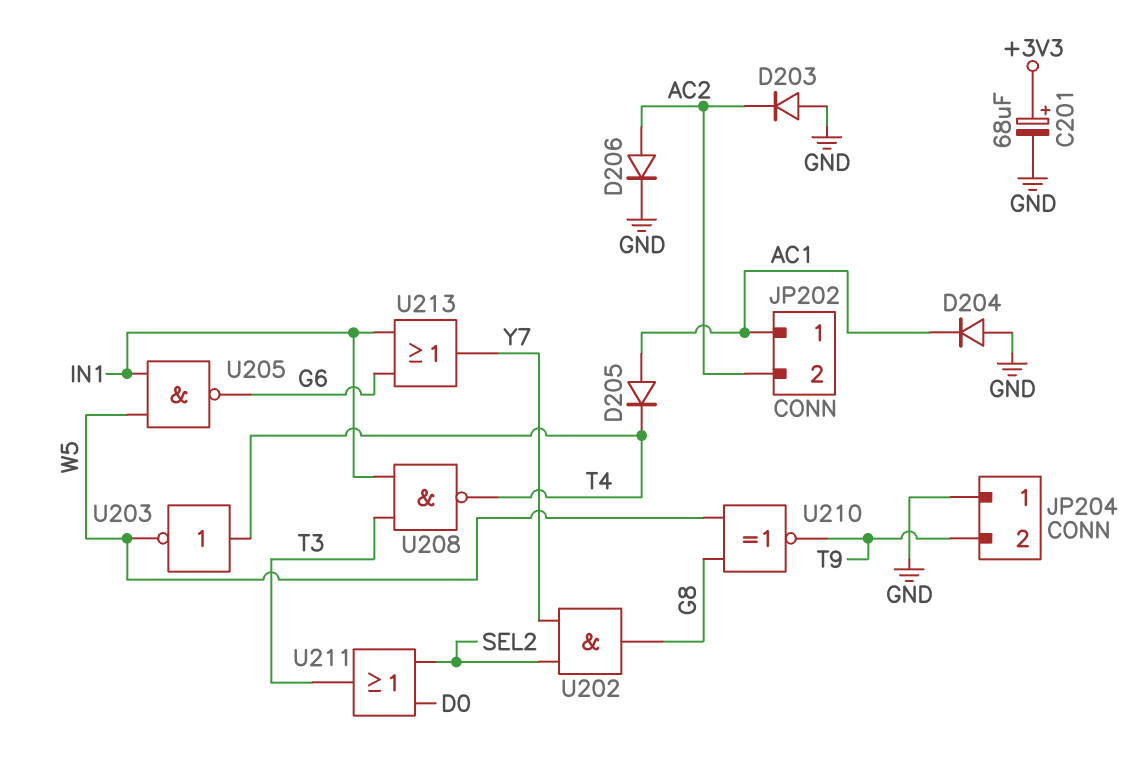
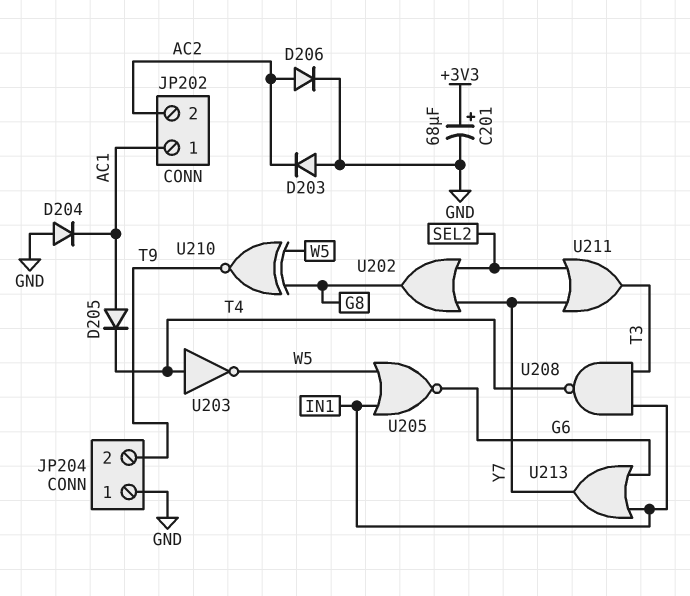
U202: AND (in SEL2, in Y7, out G8) -> OR (in SEL2, in Y7, out G8)
U205: NAND (in IN1, in W5, out G6) -> NOR (in IN1, in W5, out G6)
U211: OR (in D0, in SEL2, out T3) -> OR (in SEL2, in Y7, out T3)

